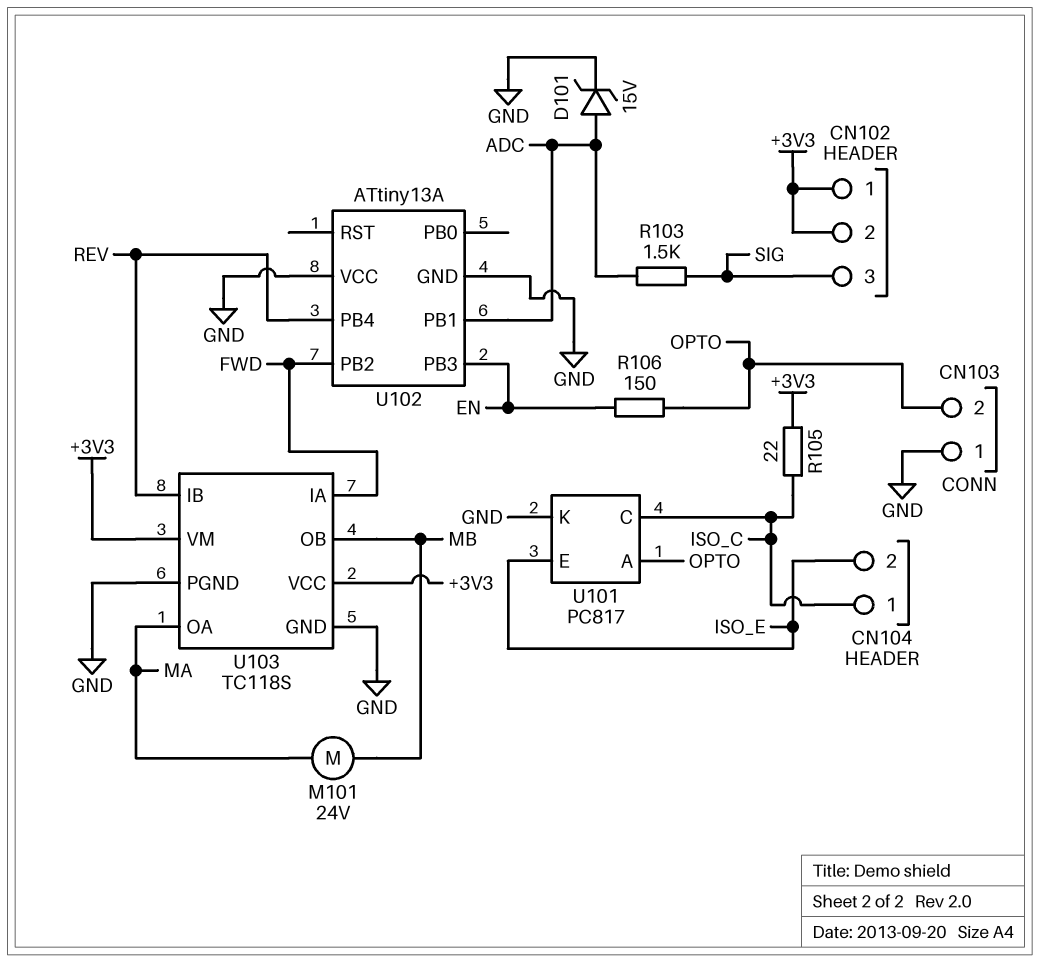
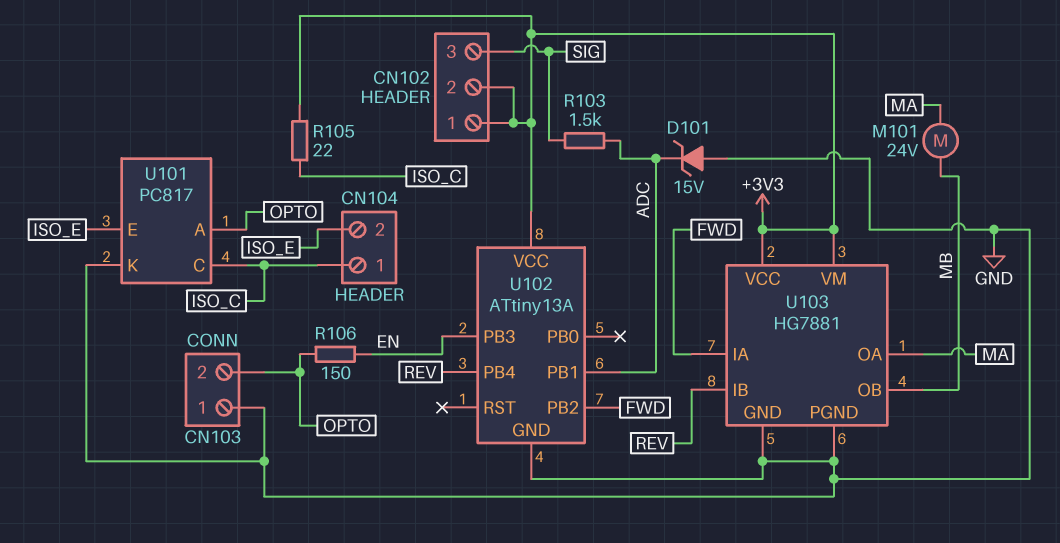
D101: zener 15V (A ADC, K GND) -> zener 15V (A GND, K ADC)
U102 pin VCC: GND -> +3V3
U103: TC118S -> HG7881

